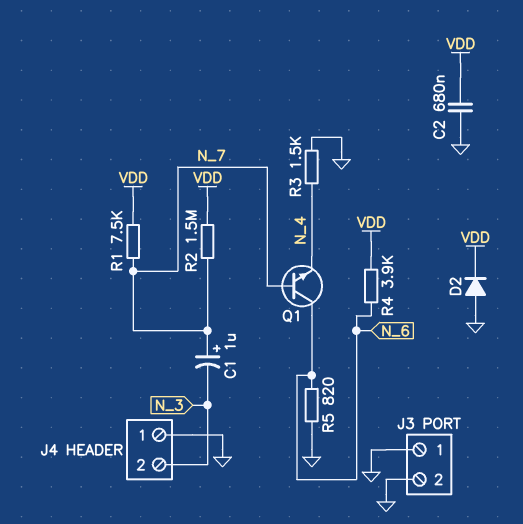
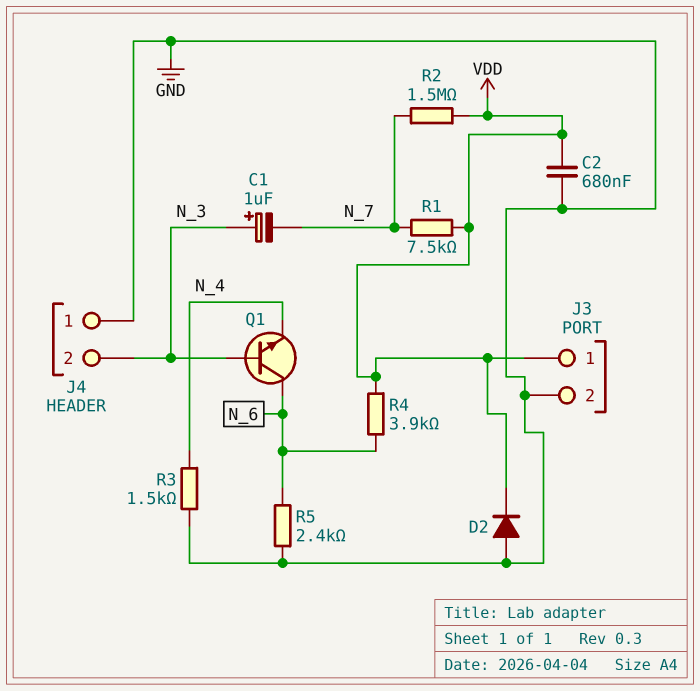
C1: 1uF (plus N_7, minus N_3) -> 1uF (plus N_3, minus N_7)
J3 pin 1: GND -> VDD
Q1: NPN (B N_7, C N_6, E N_4) -> NPN (B N_3, C N_6, E N_4)
R5: 820 (GND, N_6) -> 2.4k (GND, N_6)

